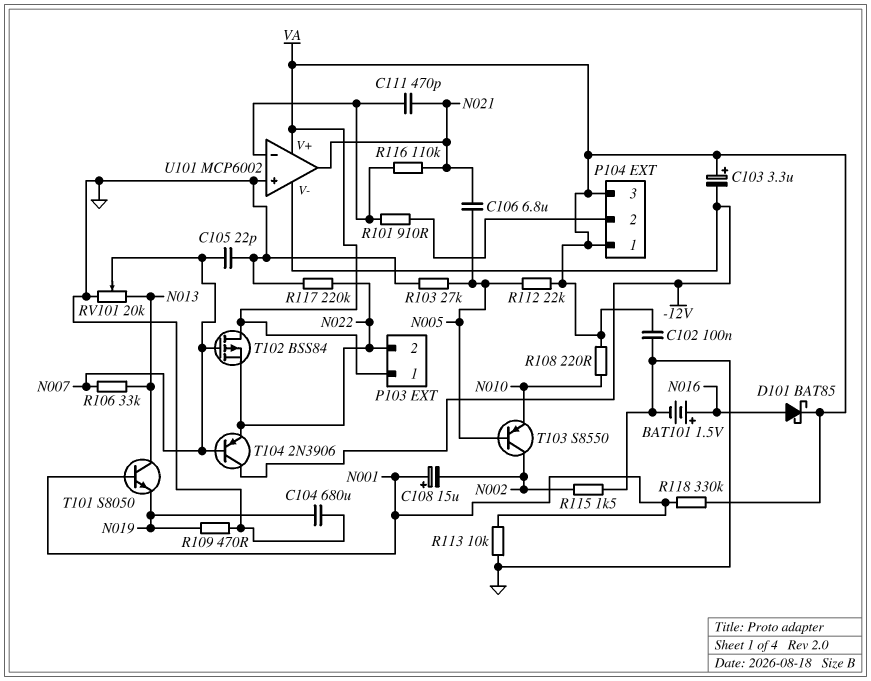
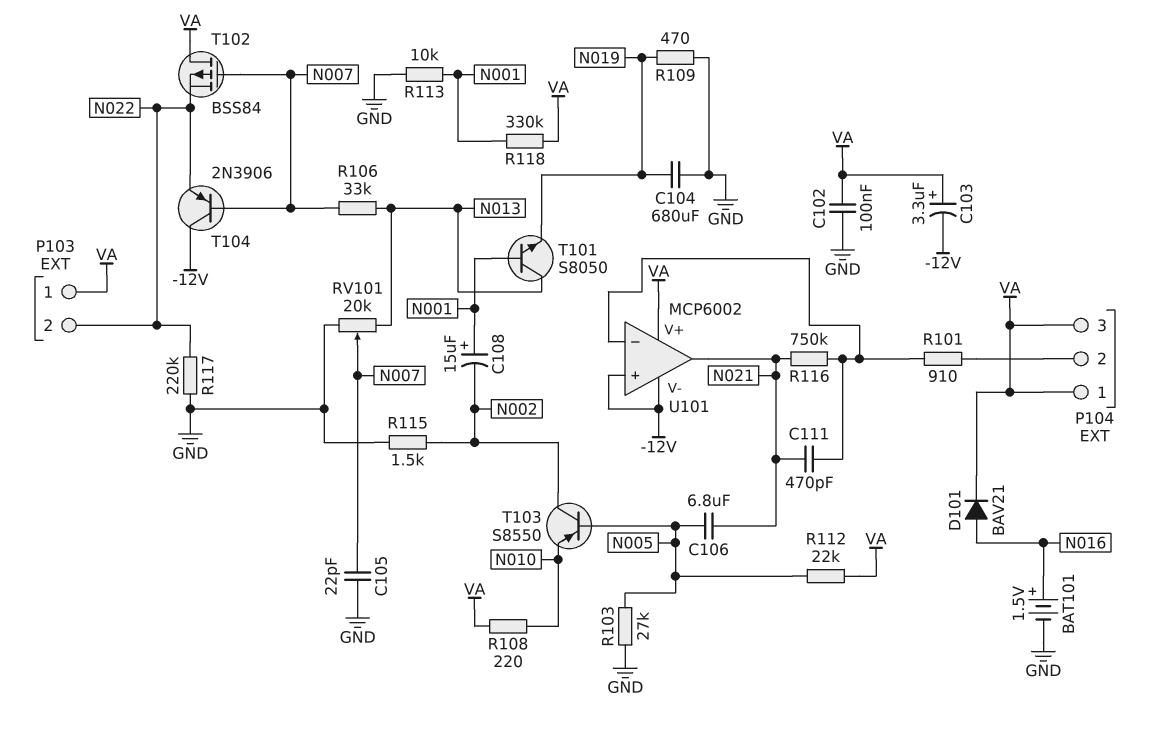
D101: schottky BAT85 (A N016, K VA) -> diode BAV21 (A N016, K VA)
R116: 110k (N021, U101/in-) -> 750k (N021, U101/in-)
U101 pin in+: GND -> -12V

